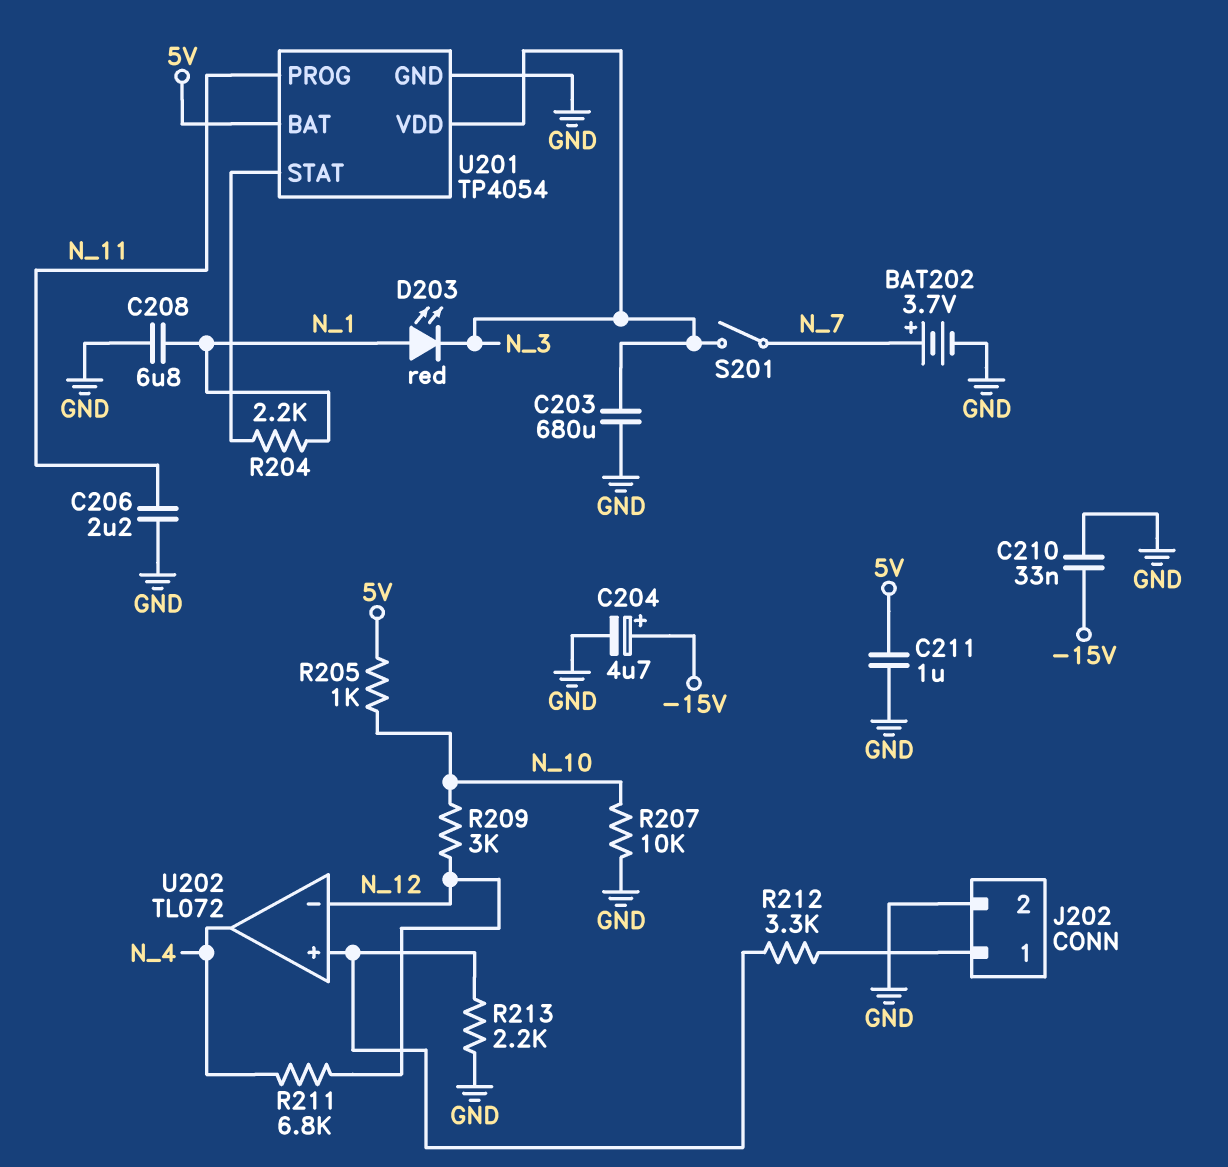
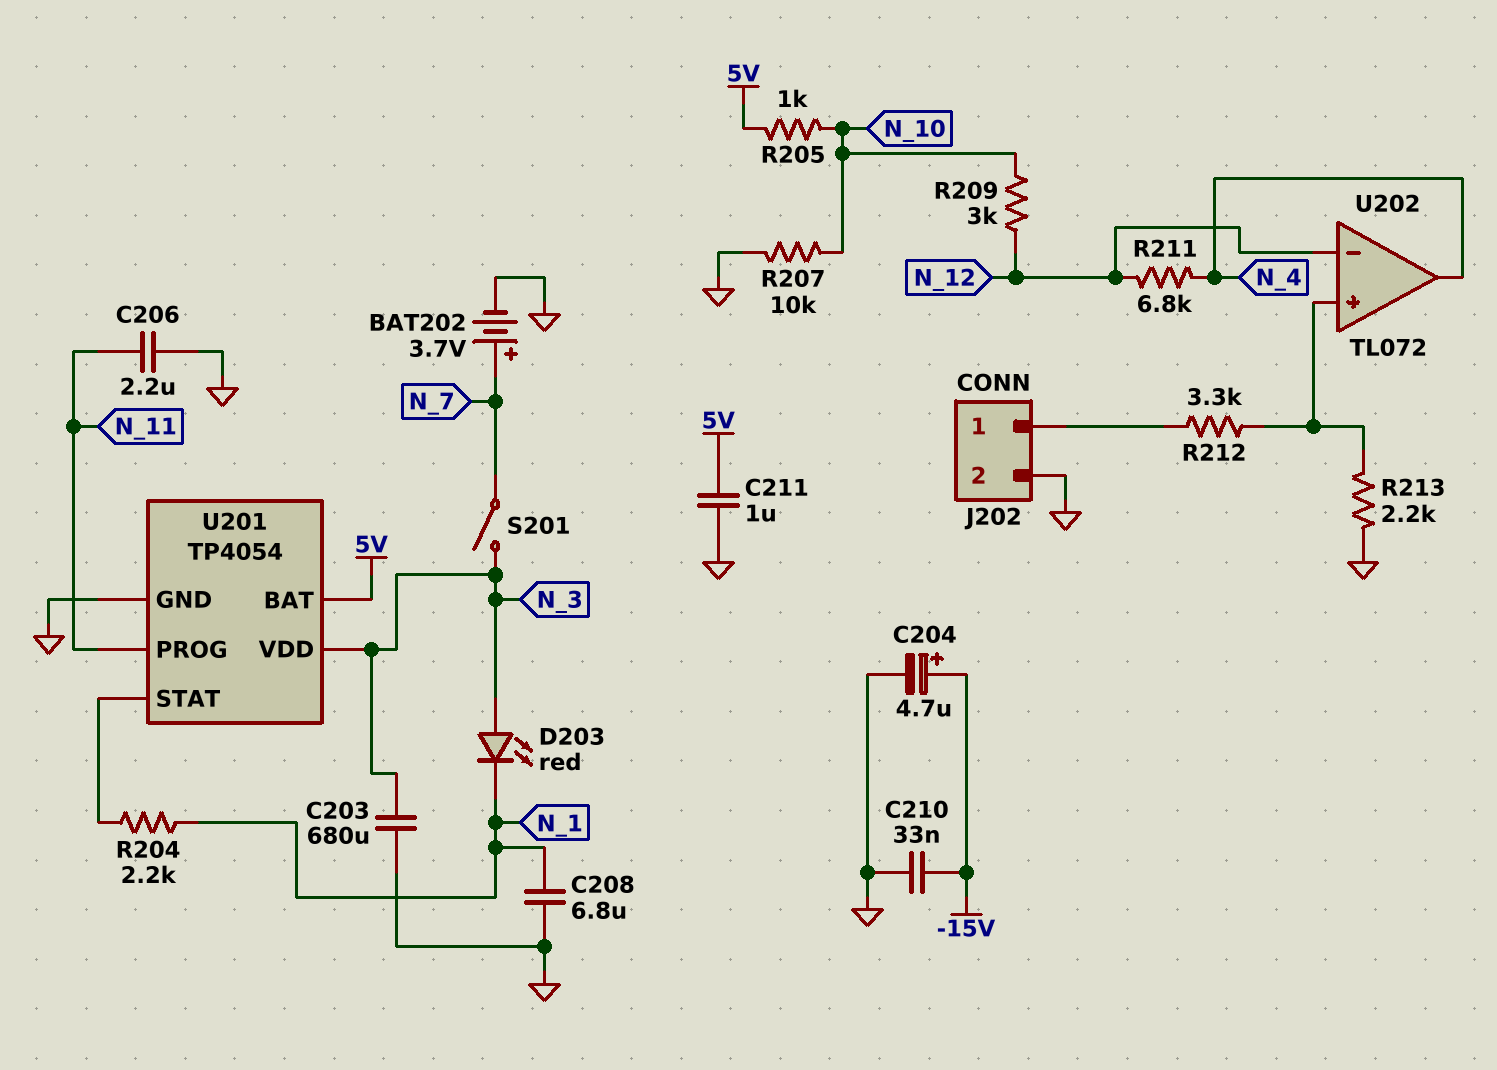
D203: LED red (A N_1, K N_3) -> LED red (A N_3, K N_1)

